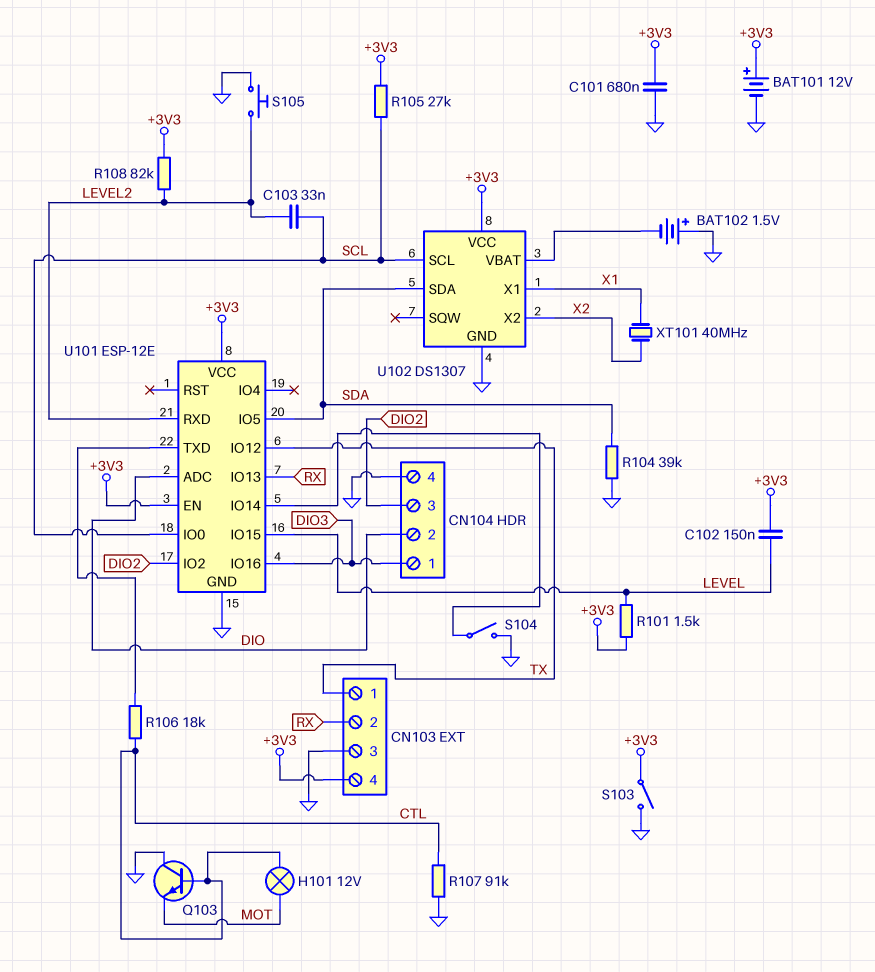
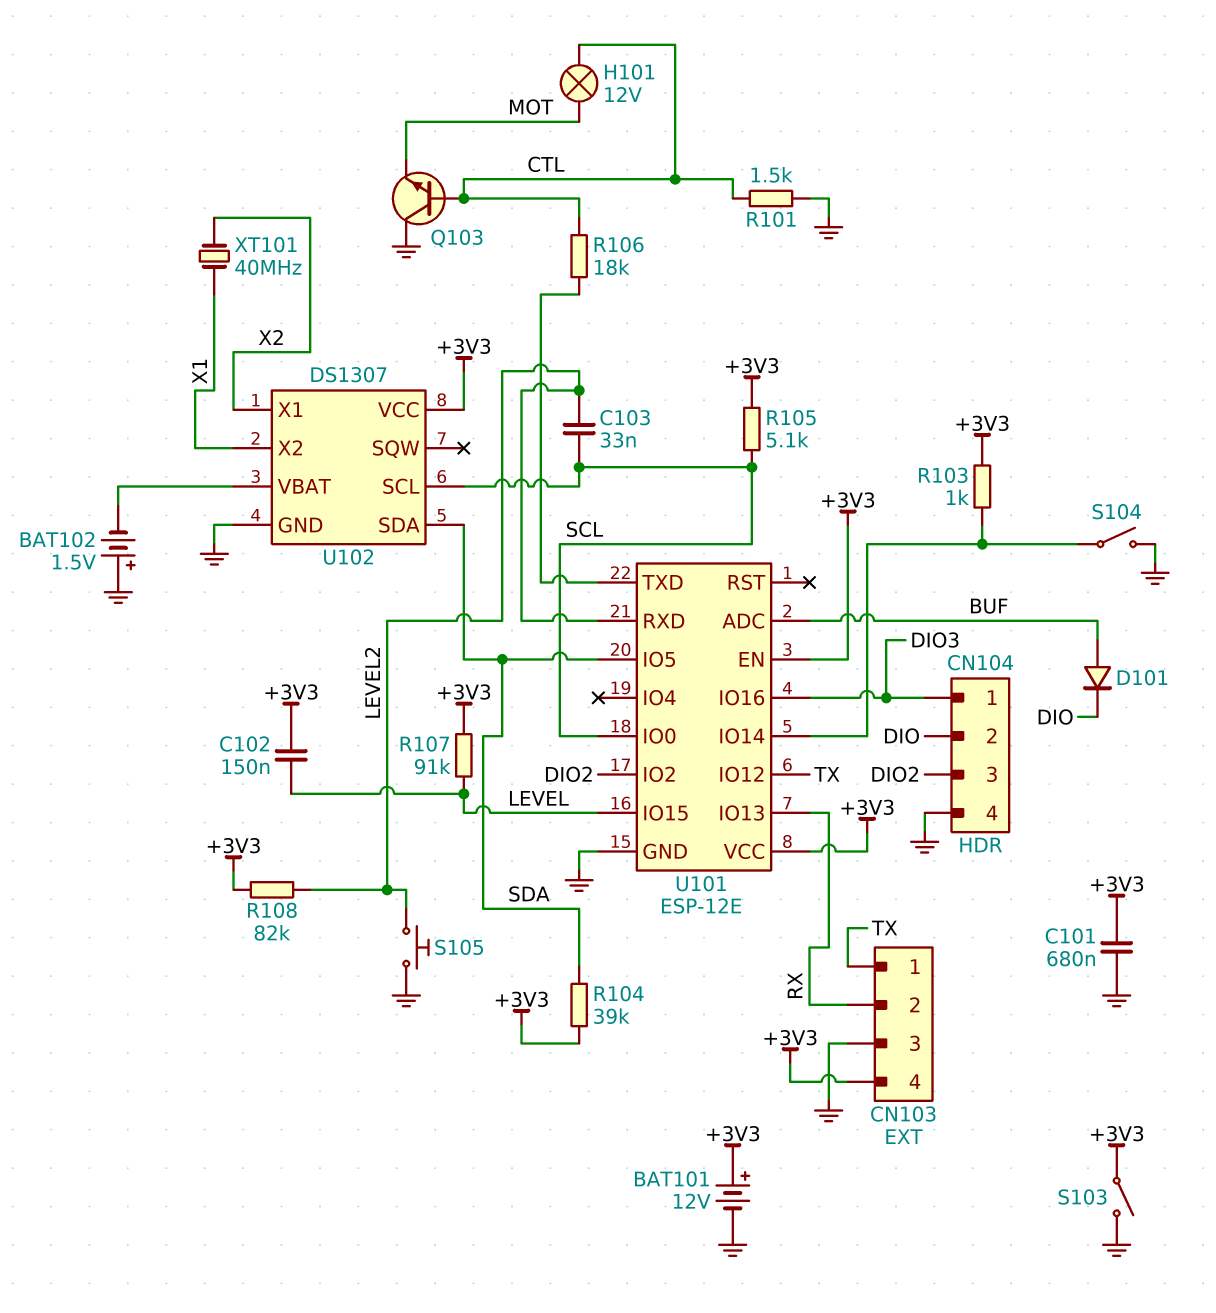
D101: none -> diode (A BUF, K DIO)
R101: 1.5k (+3V3, LEVEL) -> 1.5k (CTL, GND)
R103: none -> 1k (+3V3, U101/IO14)
R104: 39k (GND, SDA) -> 39k (+3V3, SDA)
R105: 27k (+3V3, SCL) -> 5.1k (+3V3, SCL)
R107: 91k (CTL, GND) -> 91k (+3V3, LEVEL)
U101 pin ADC: DIO -> BUF
U102 pin X1: X1 -> X2
U102 pin X2: X2 -> X1

